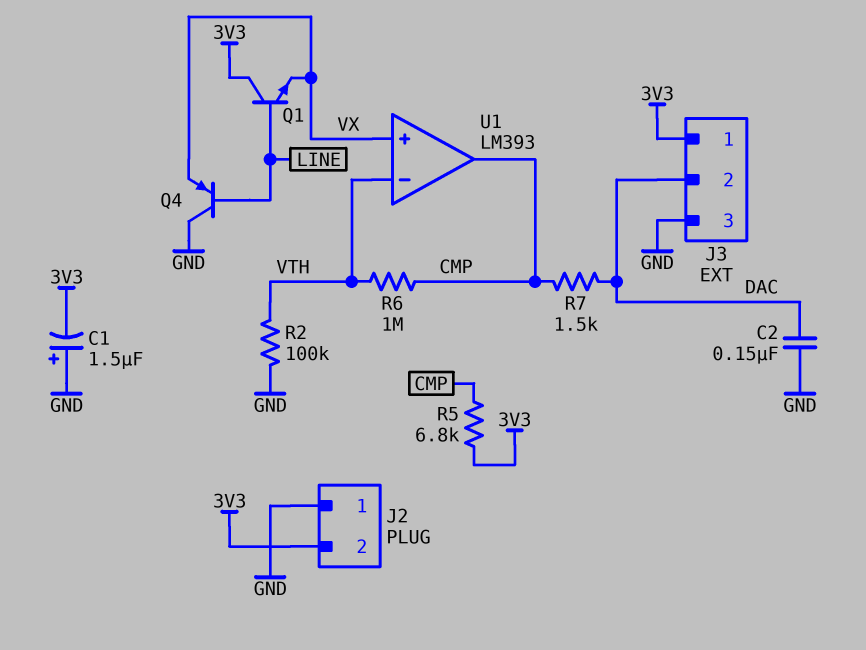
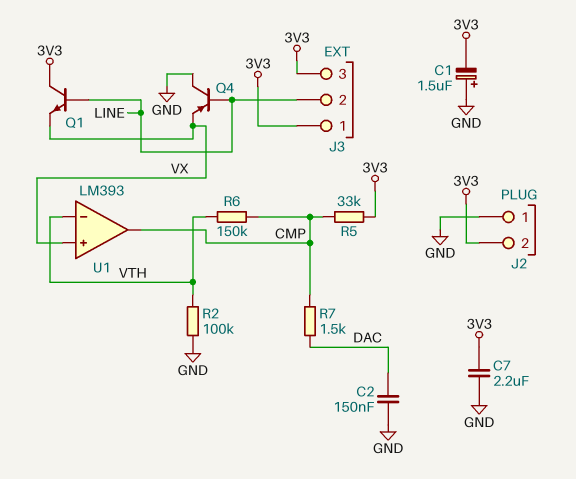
C7: none -> 2.2uF (3V3, GND)
J3 pin 2: DAC -> LINE
J3 pin 3: GND -> 3V3
R5: 6.8k (3V3, CMP) -> 33k (3V3, CMP)
R6: 1M (CMP, VTH) -> 150k (CMP, VTH)

